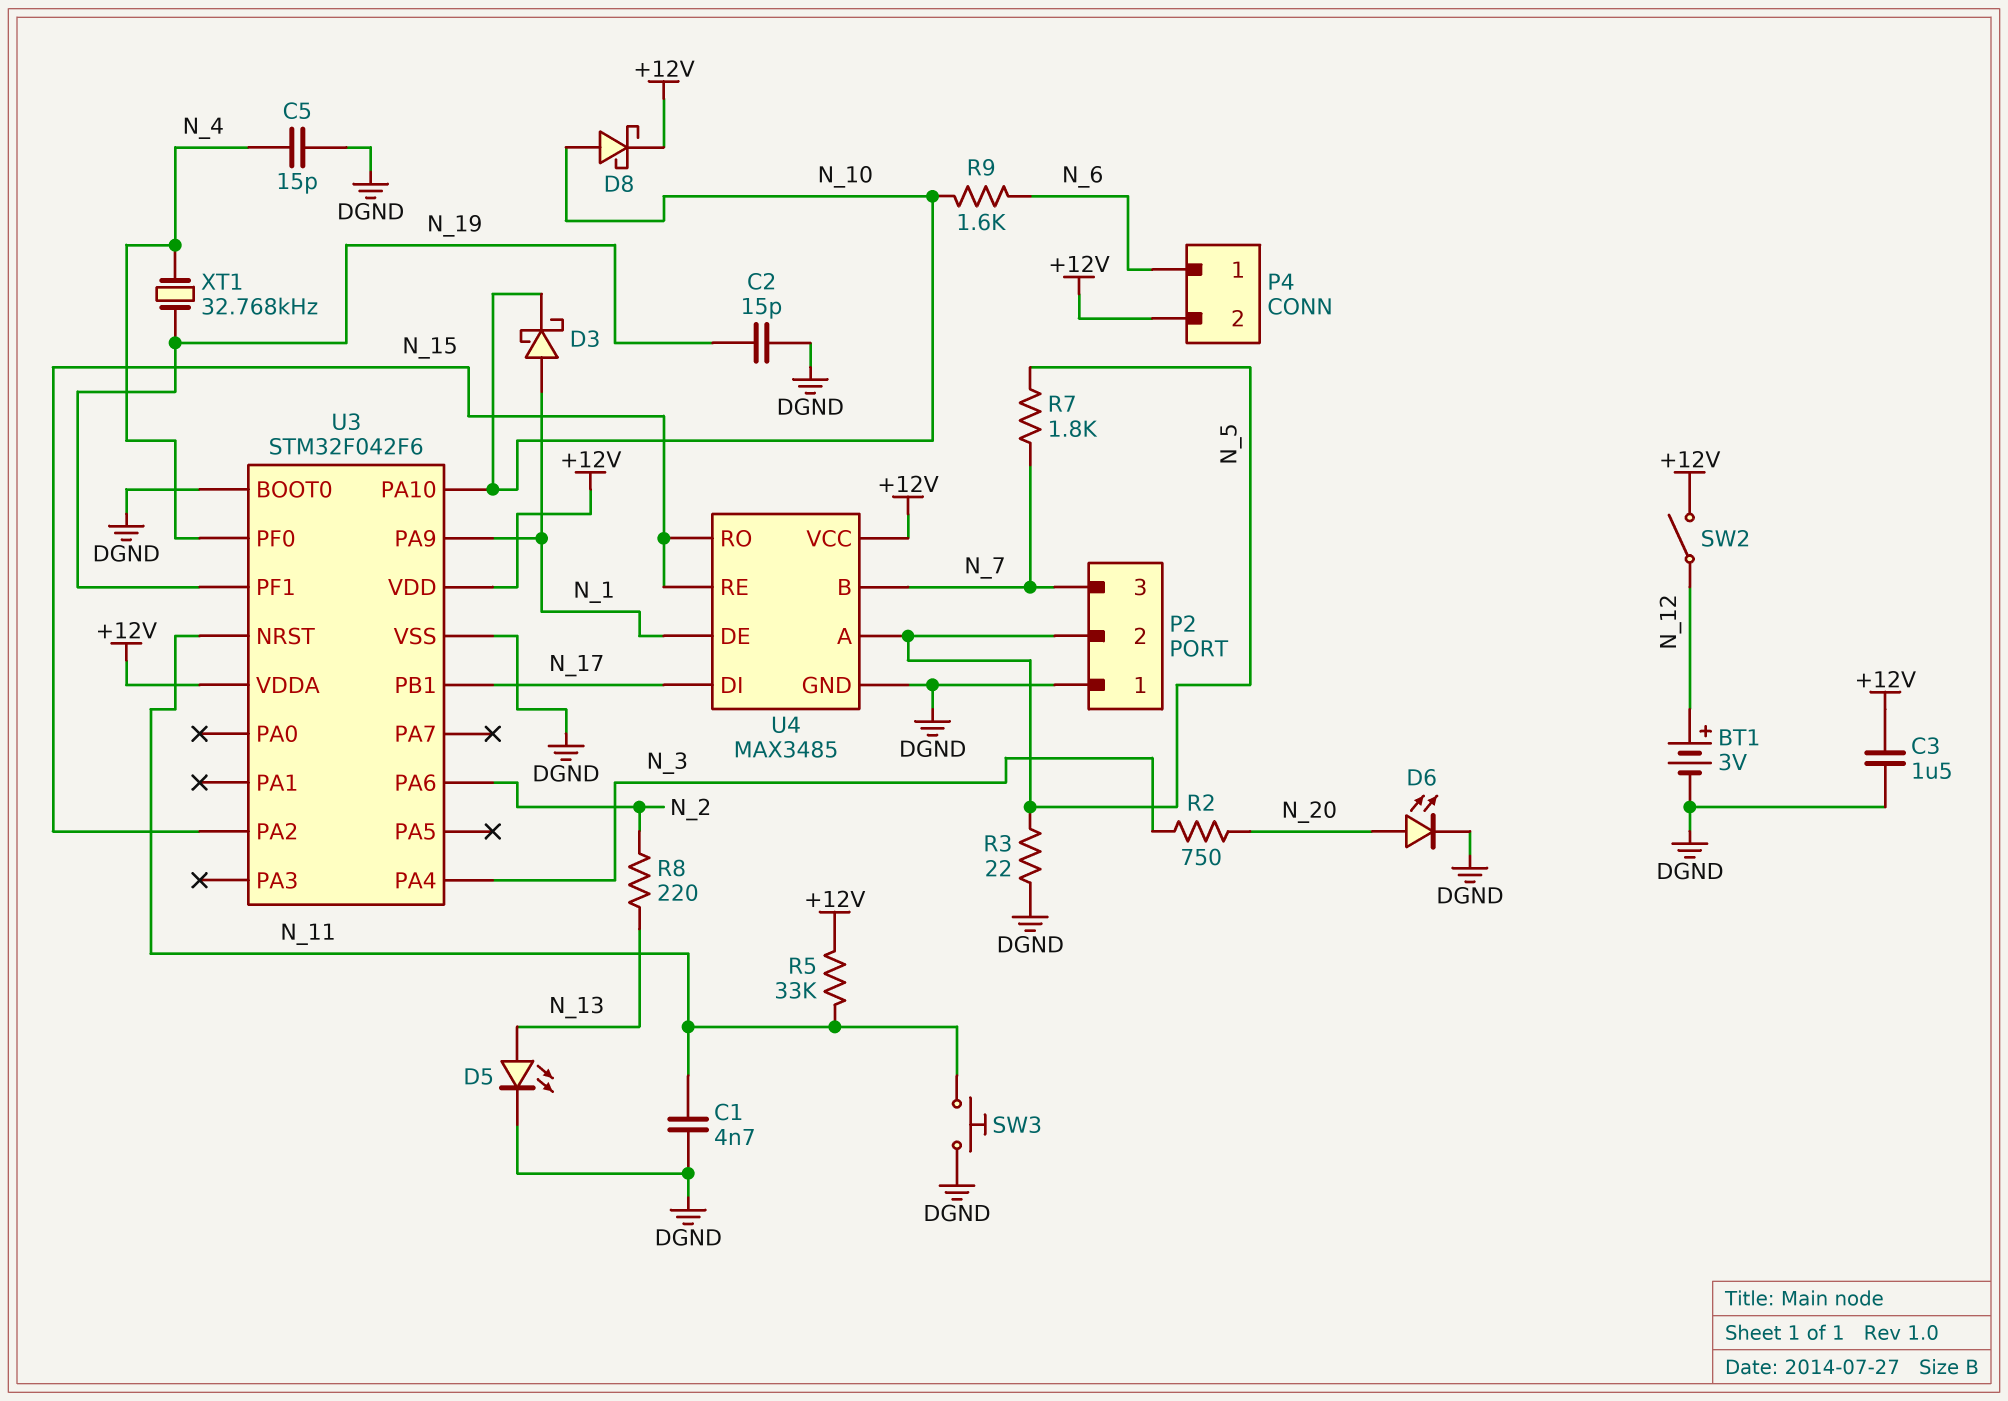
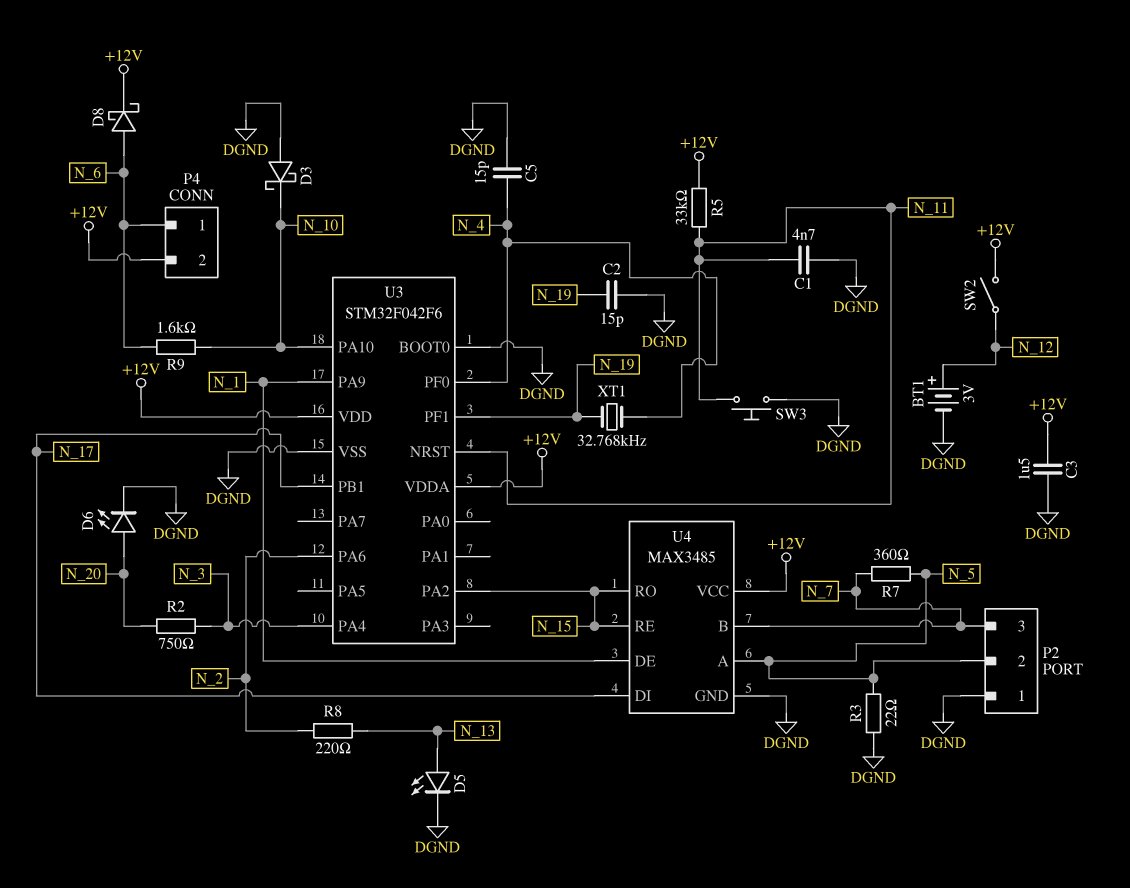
D3: schottky (A N_1, K N_10) -> schottky (A DGND, K N_10)
D8: schottky (A N_10, K +12V) -> schottky (A N_6, K +12V)
R7: 1.8k (N_5, N_7) -> 360 (N_5, N_7)

